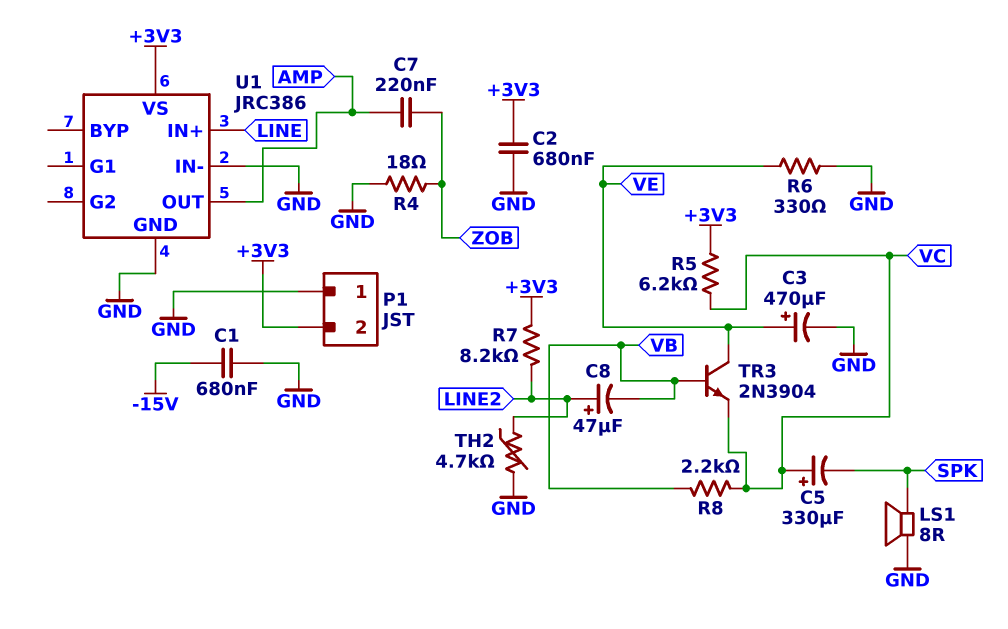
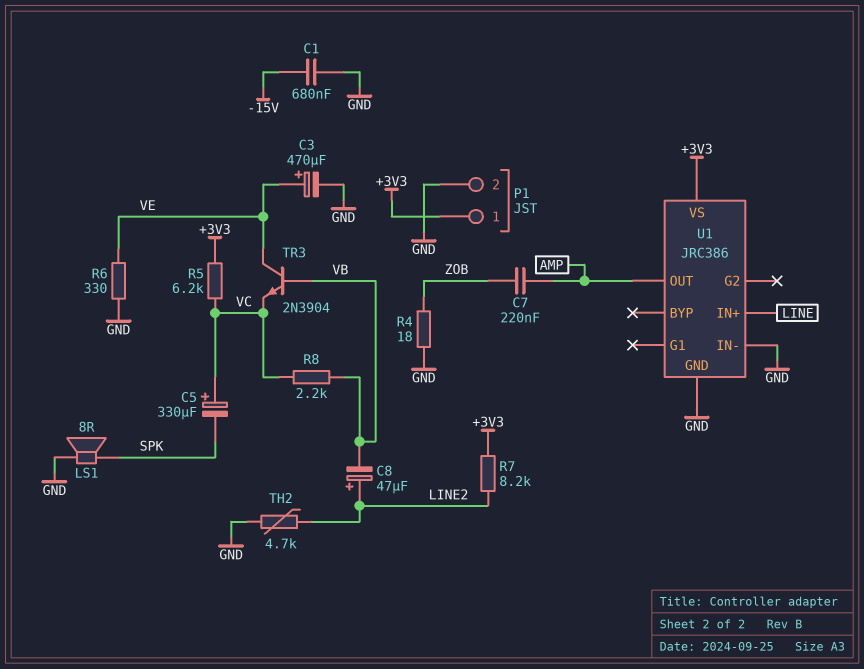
C2: 680nF (+3V3, GND) -> none
P1 pin 1: GND -> +3V3
P1 pin 2: +3V3 -> GND

